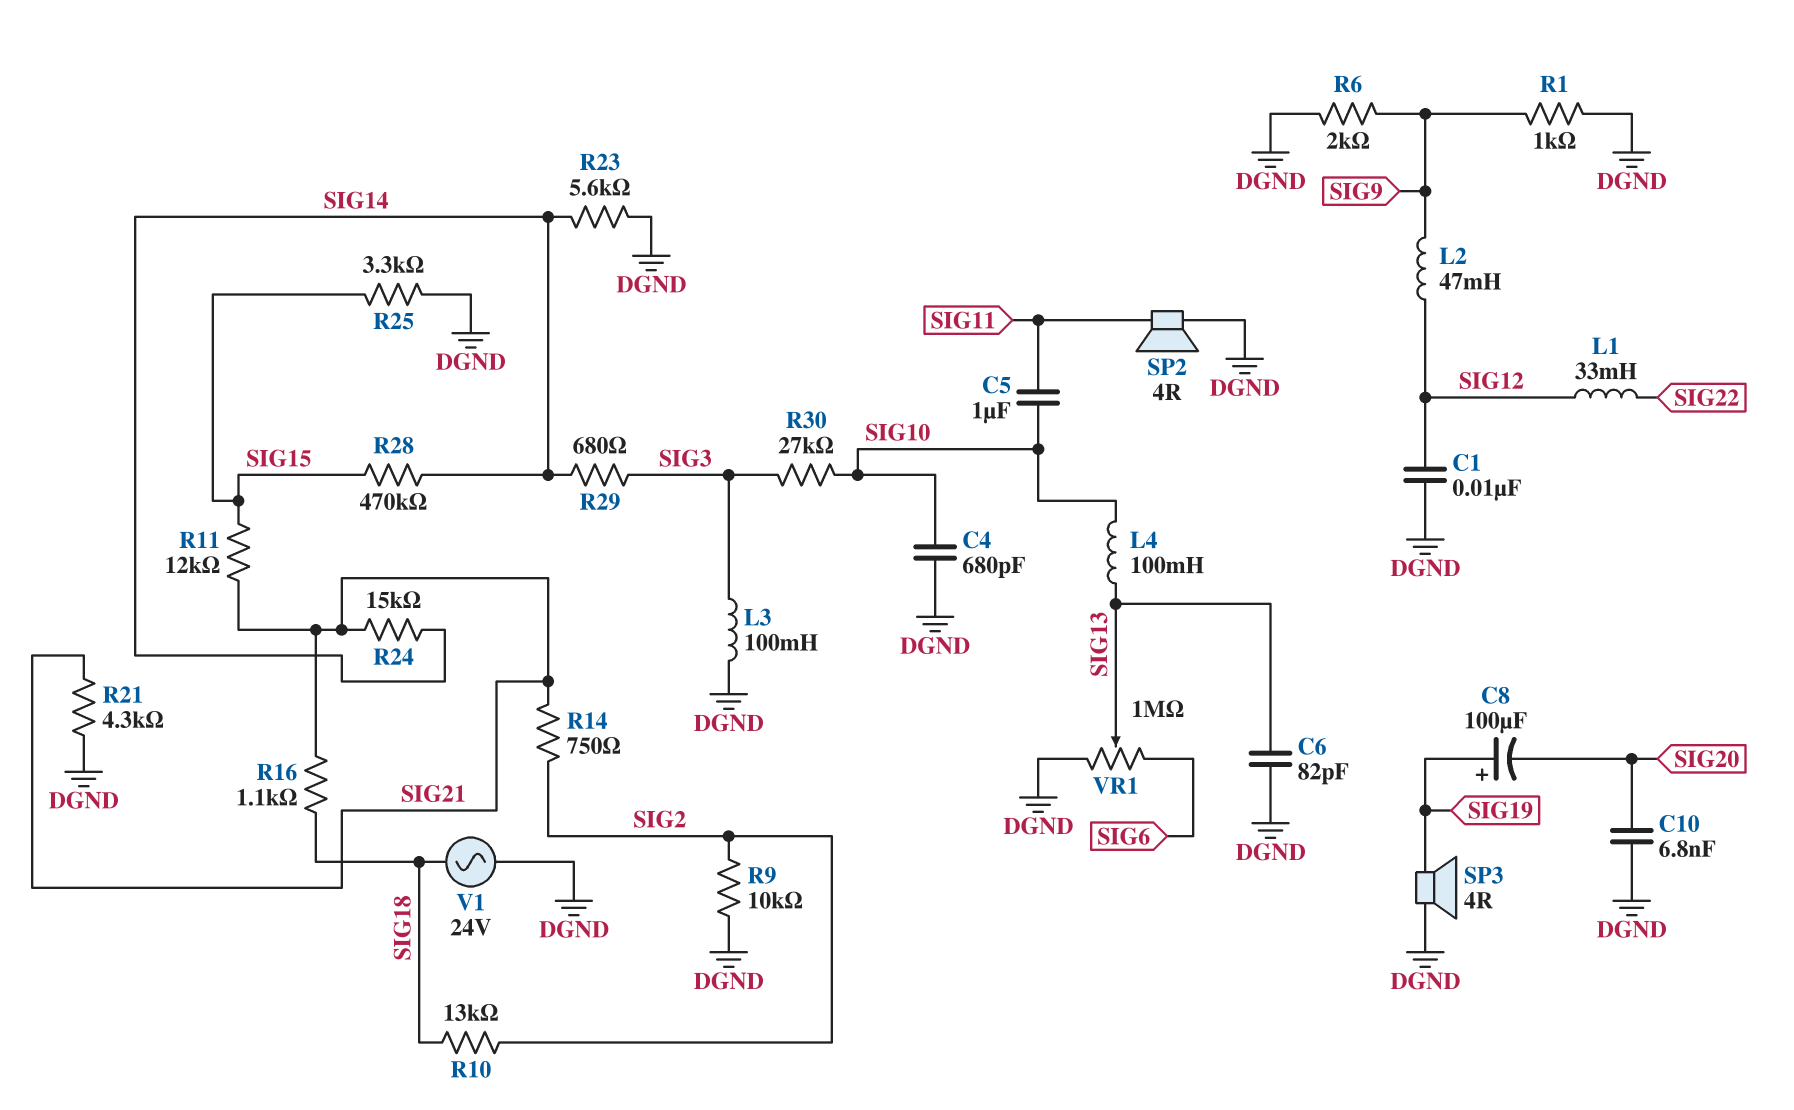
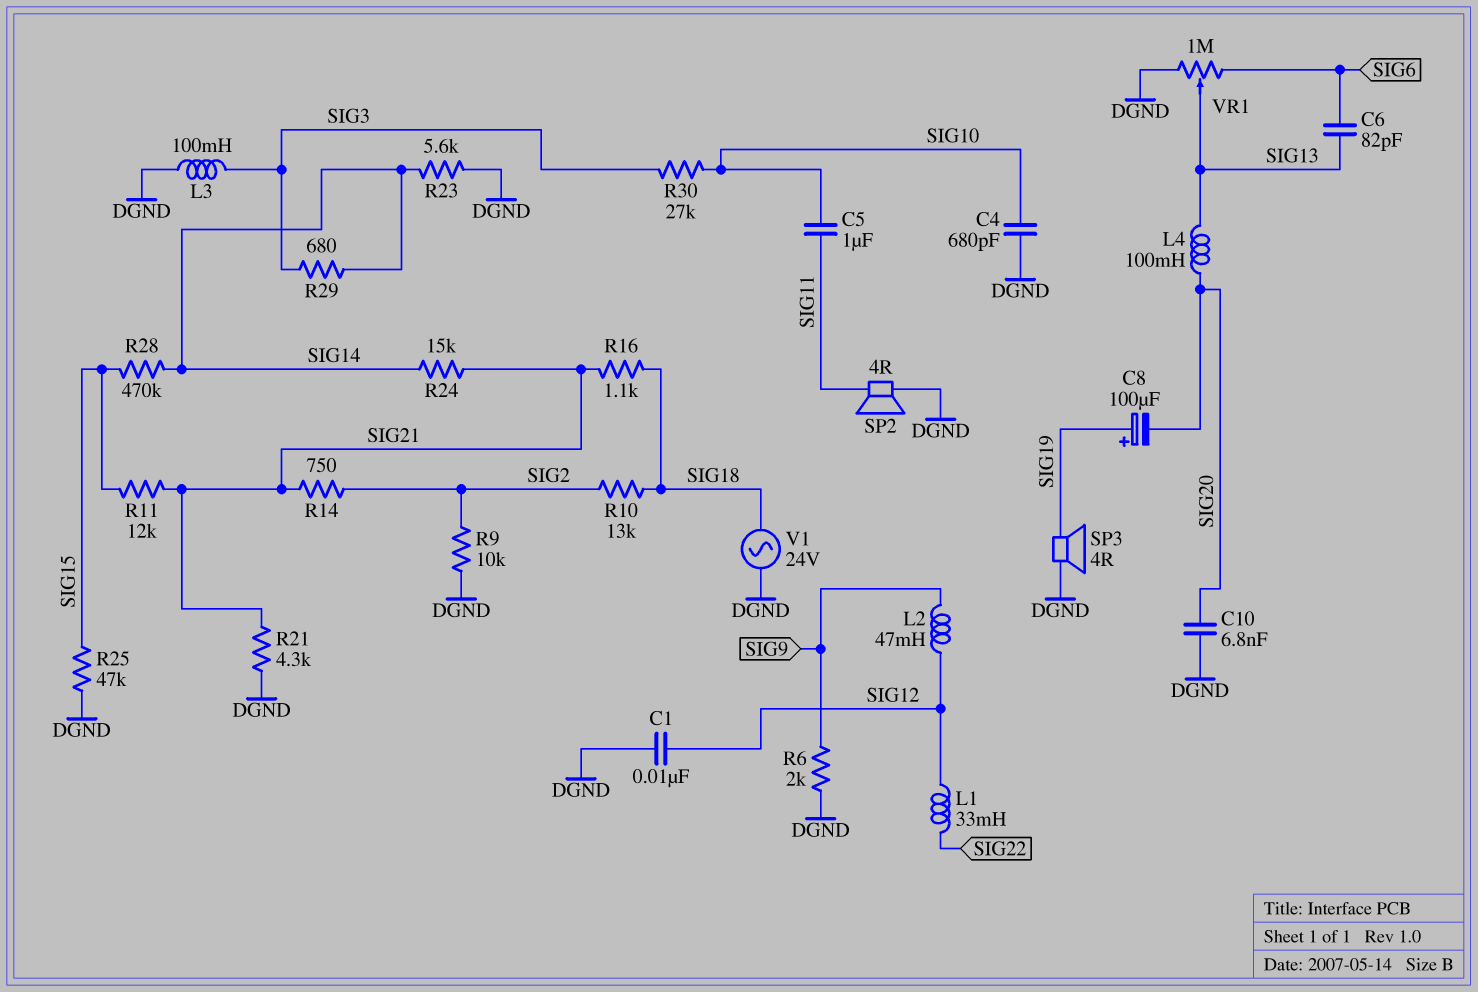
C6: 82pF (DGND, SIG13) -> 82pF (SIG6, SIG13)
L4: 100mH (SIG10, SIG13) -> 100mH (SIG13, SIG20)
R1: 1k (DGND, SIG9) -> none
R25: 3.3k (DGND, SIG15) -> 47k (DGND, SIG15)

